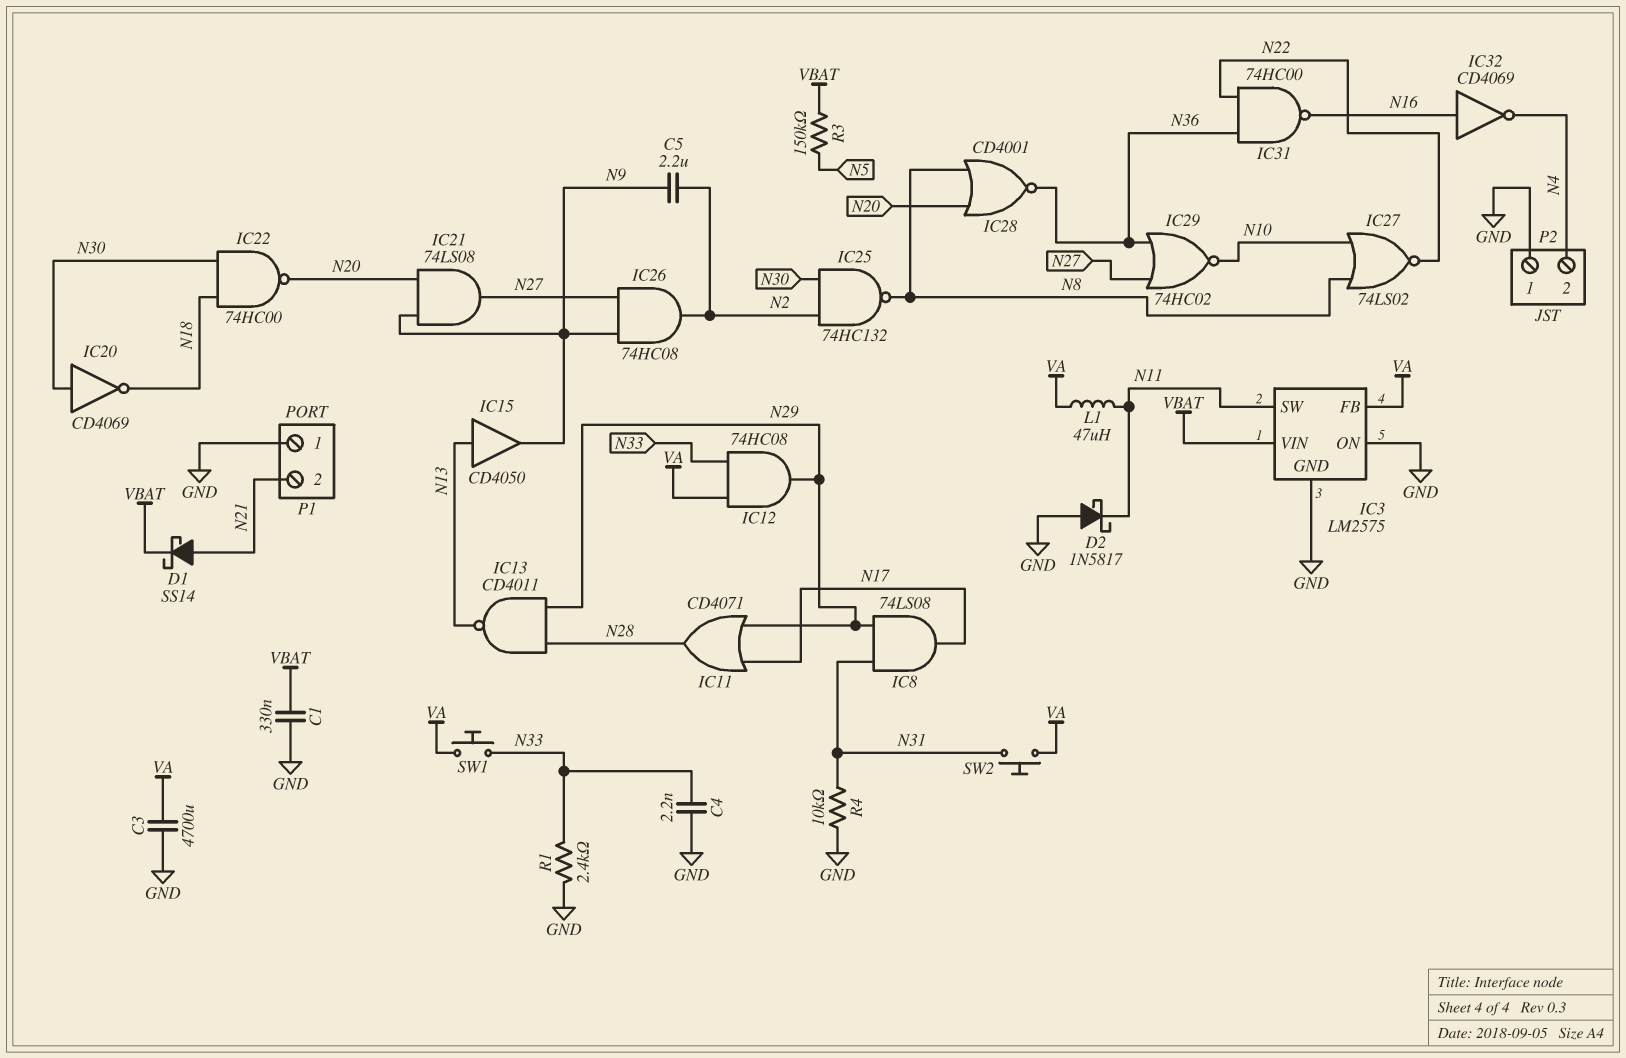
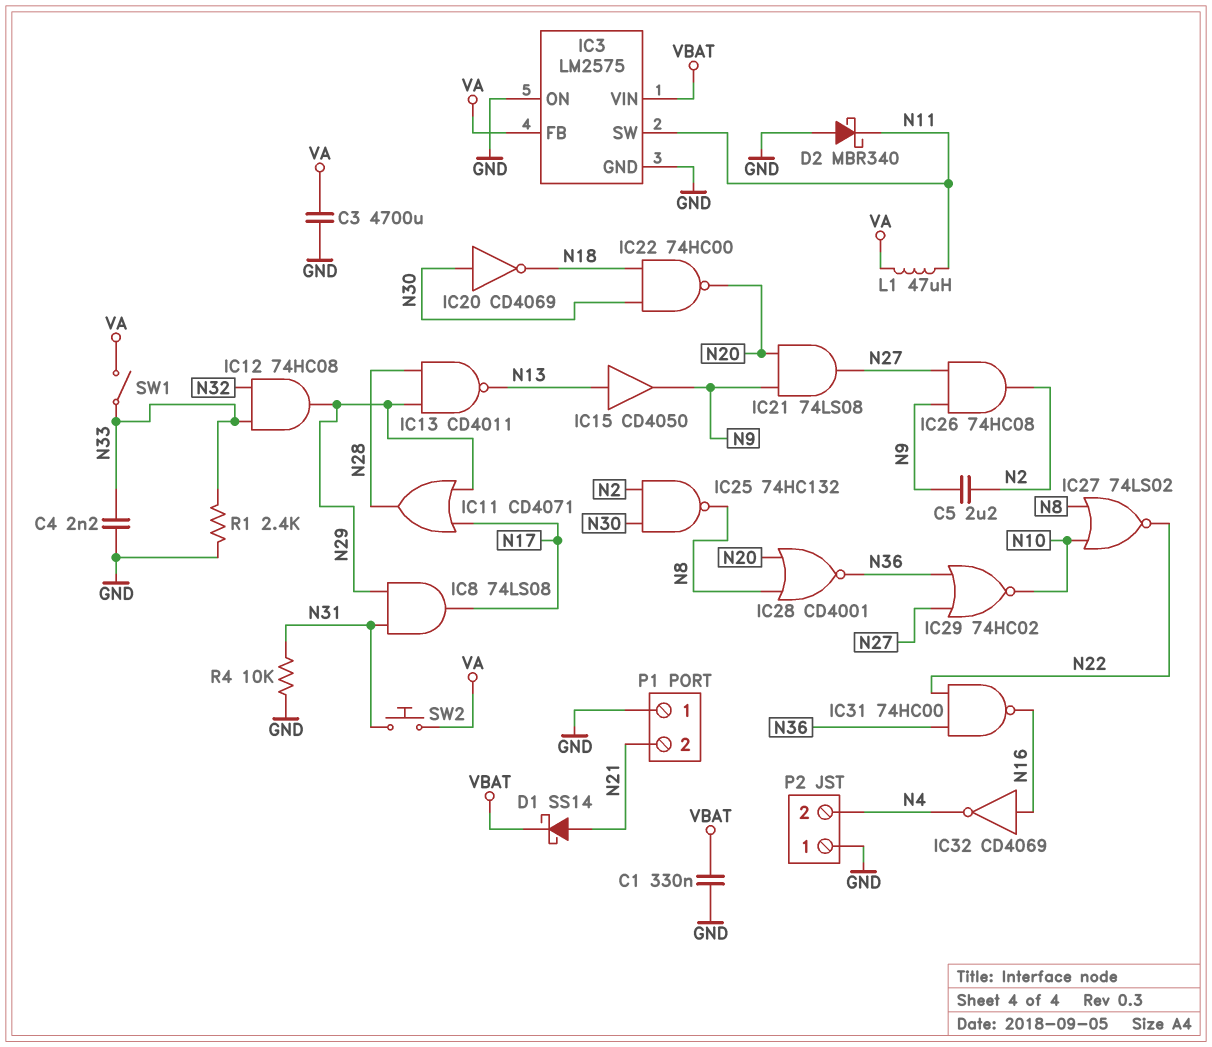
D2: schottky 1N5817 (A GND, K N11) -> schottky MBR340 (A GND, K N11)
IC12: AND 74HC08 (in N33, in VA, out N29) -> AND 74HC08 (in N32, in N33, out N29)
R3: 150k (N5, VBAT) -> none
SW1: button (N33, VA) -> switch (N33, VA)

